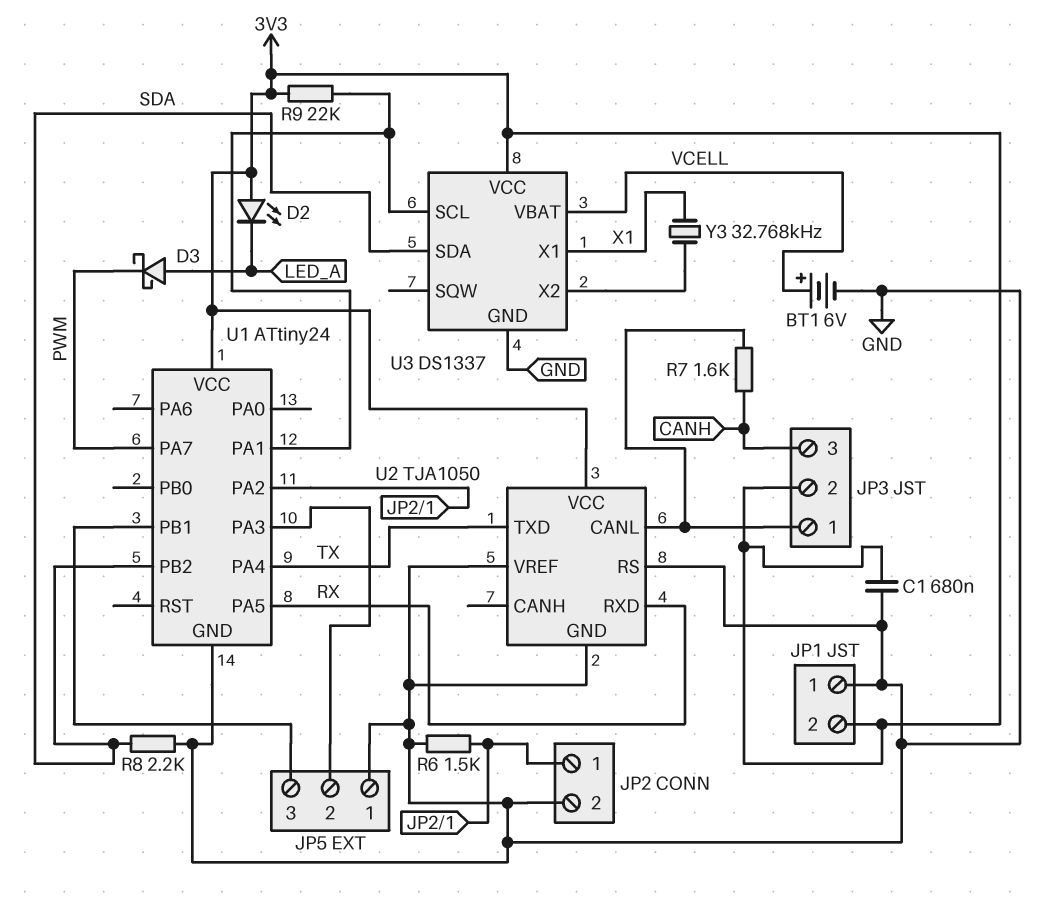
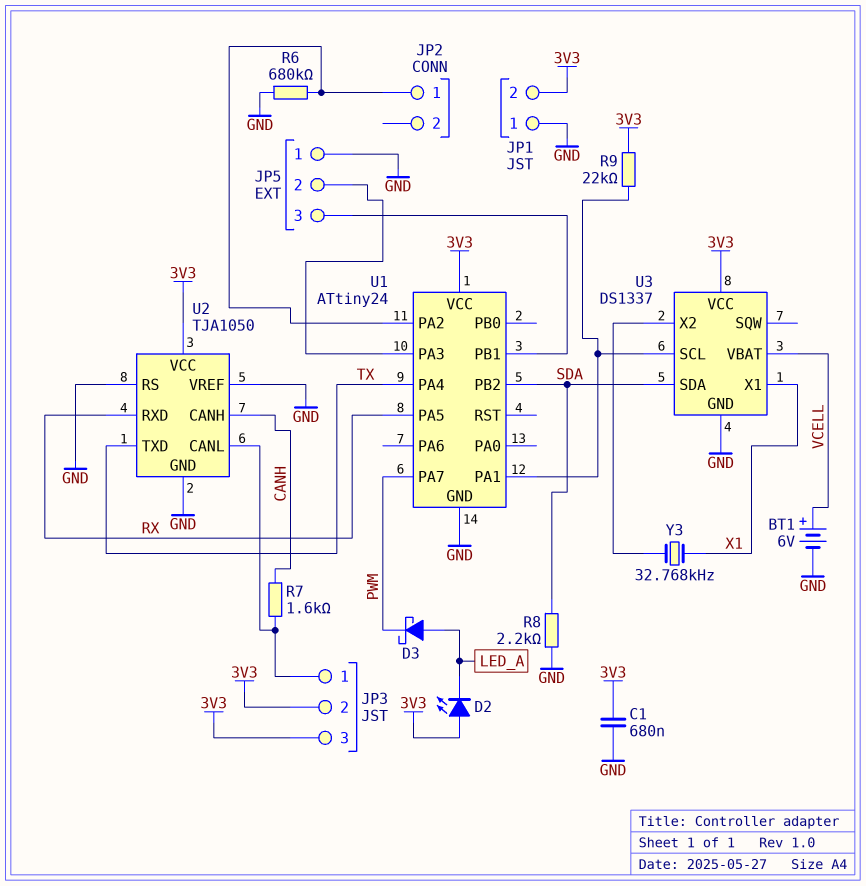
JP2 pin 2: GND -> none
JP3 pin 3: CANH -> 3V3
R6: 1.5k (GND, JP2/1) -> 680k (GND, JP2/1)
U2 pin CANH: none -> CANH

